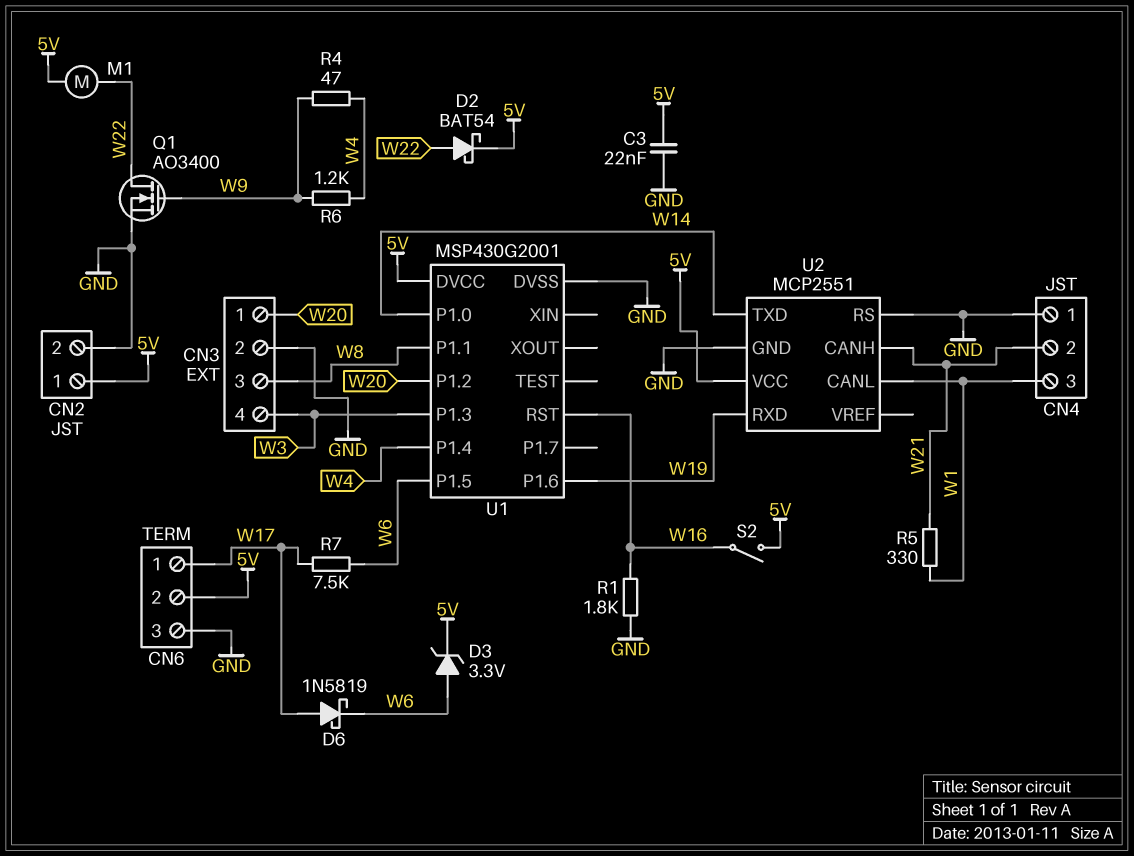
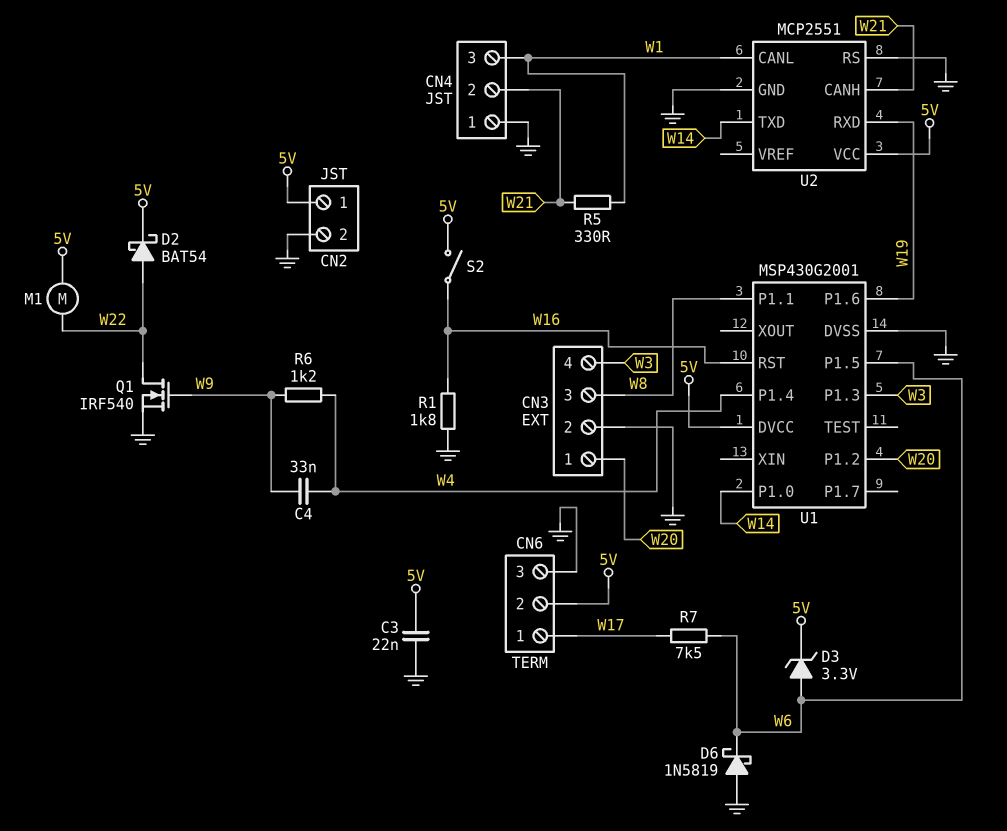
C4: none -> 33nF (W4, W9)
D6: schottky 1N5819 (A W17, K W6) -> schottky 1N5819 (A GND, K W6)
Q1: NMOS AO3400 (G W9, D W22, S GND) -> NMOS IRF540 (G W9, D W22, S GND)
R4: 47 (W4, W9) -> none

